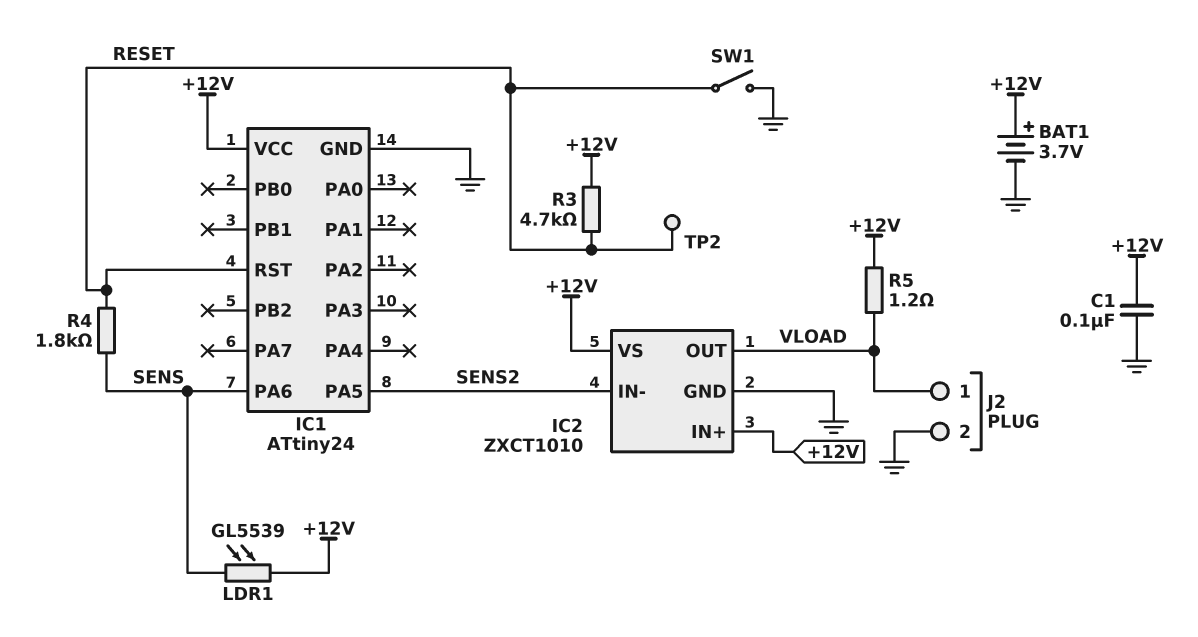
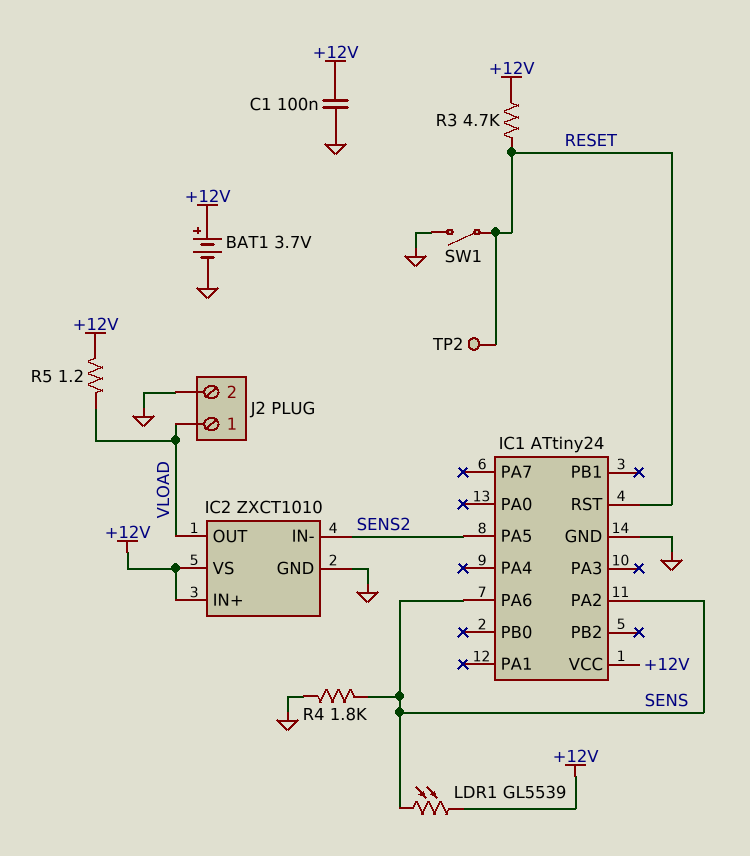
IC1 pin PA2: none -> SENS
R4: 1.8k (RESET, SENS) -> 1.8k (GND, SENS)

